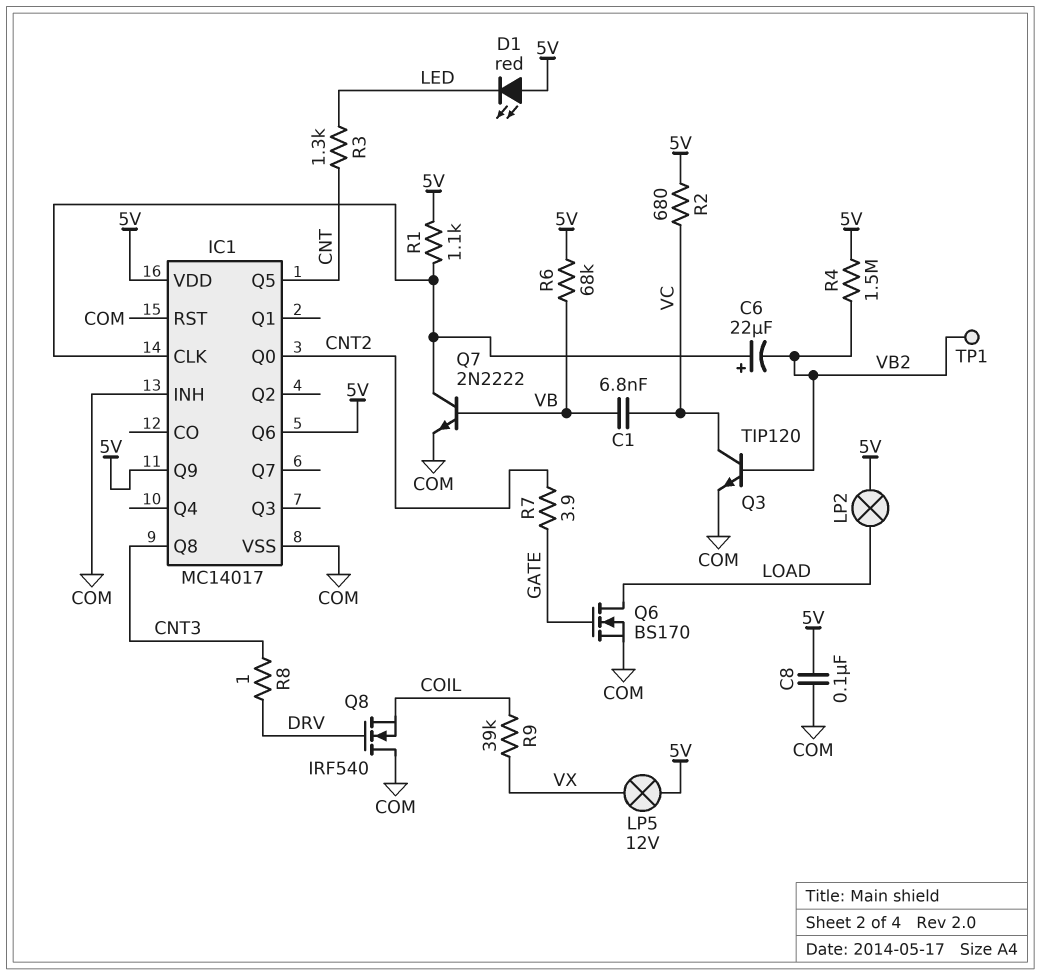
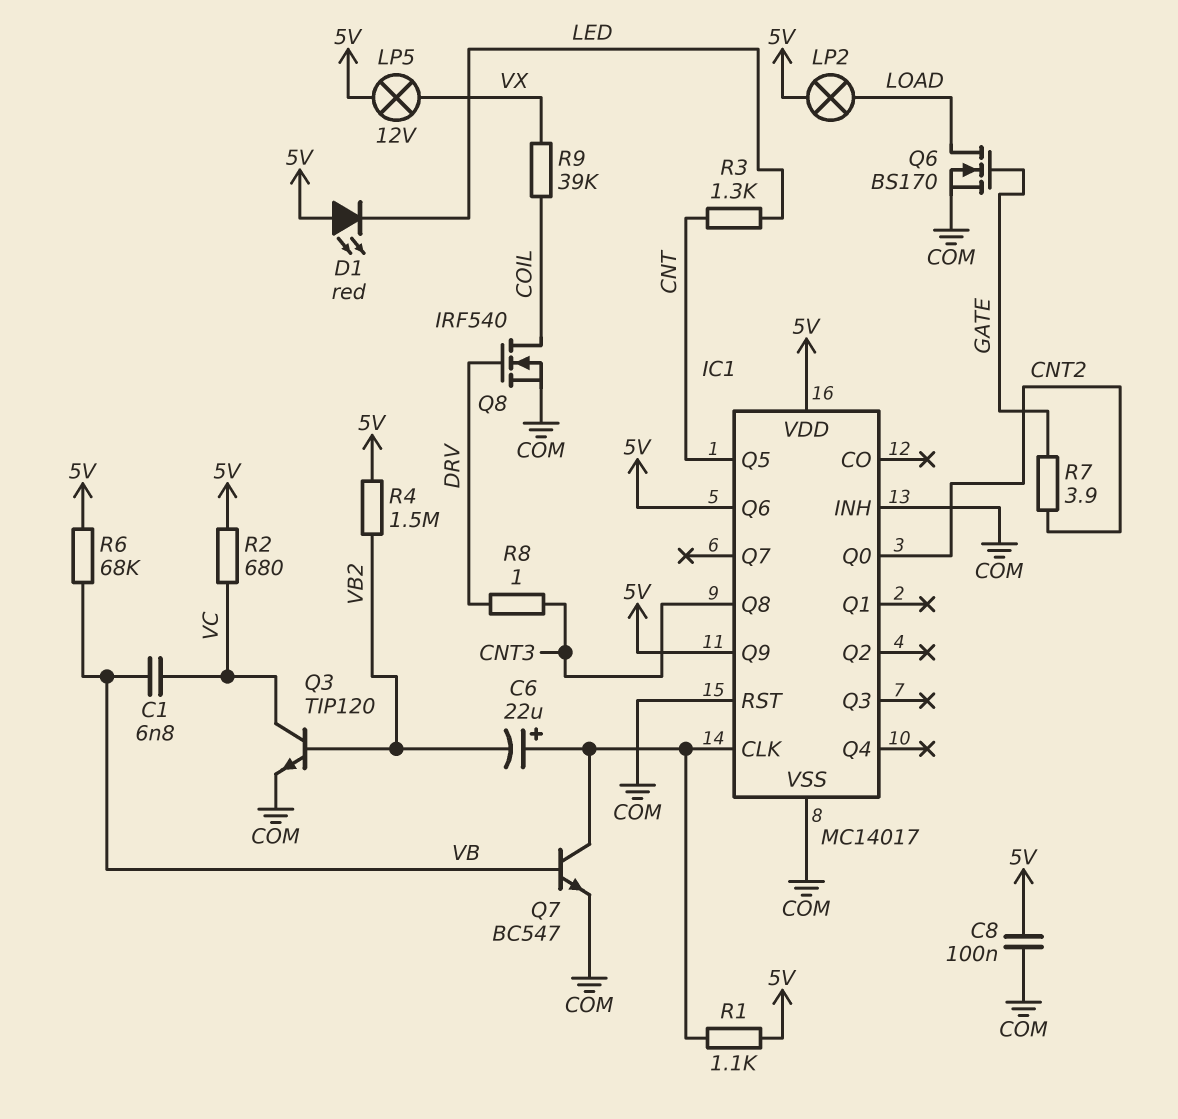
Q7: NPN 2N2222 (B VB, C IC1/CLK, E COM) -> NPN BC547 (B VB, C IC1/CLK, E COM)
Q8: NMOS IRF540 (G DRV, D COM, S COIL) -> NMOS IRF540 (G DRV, D COIL, S COM)
TP1: test point (VB2) -> none

